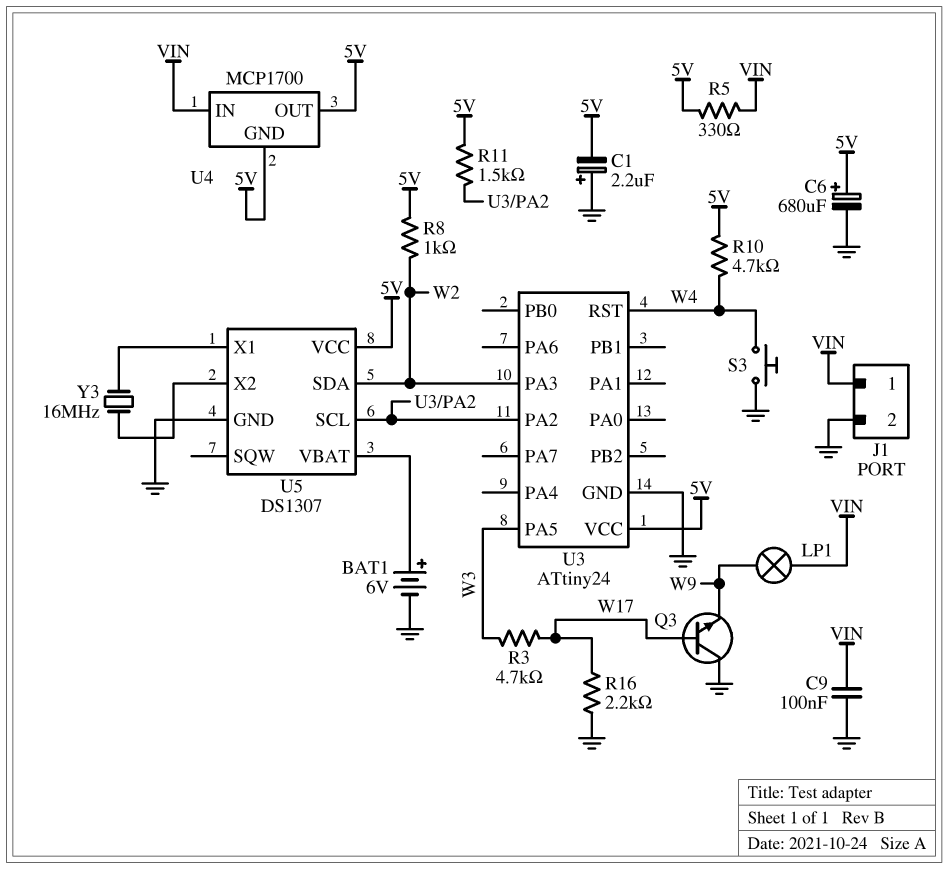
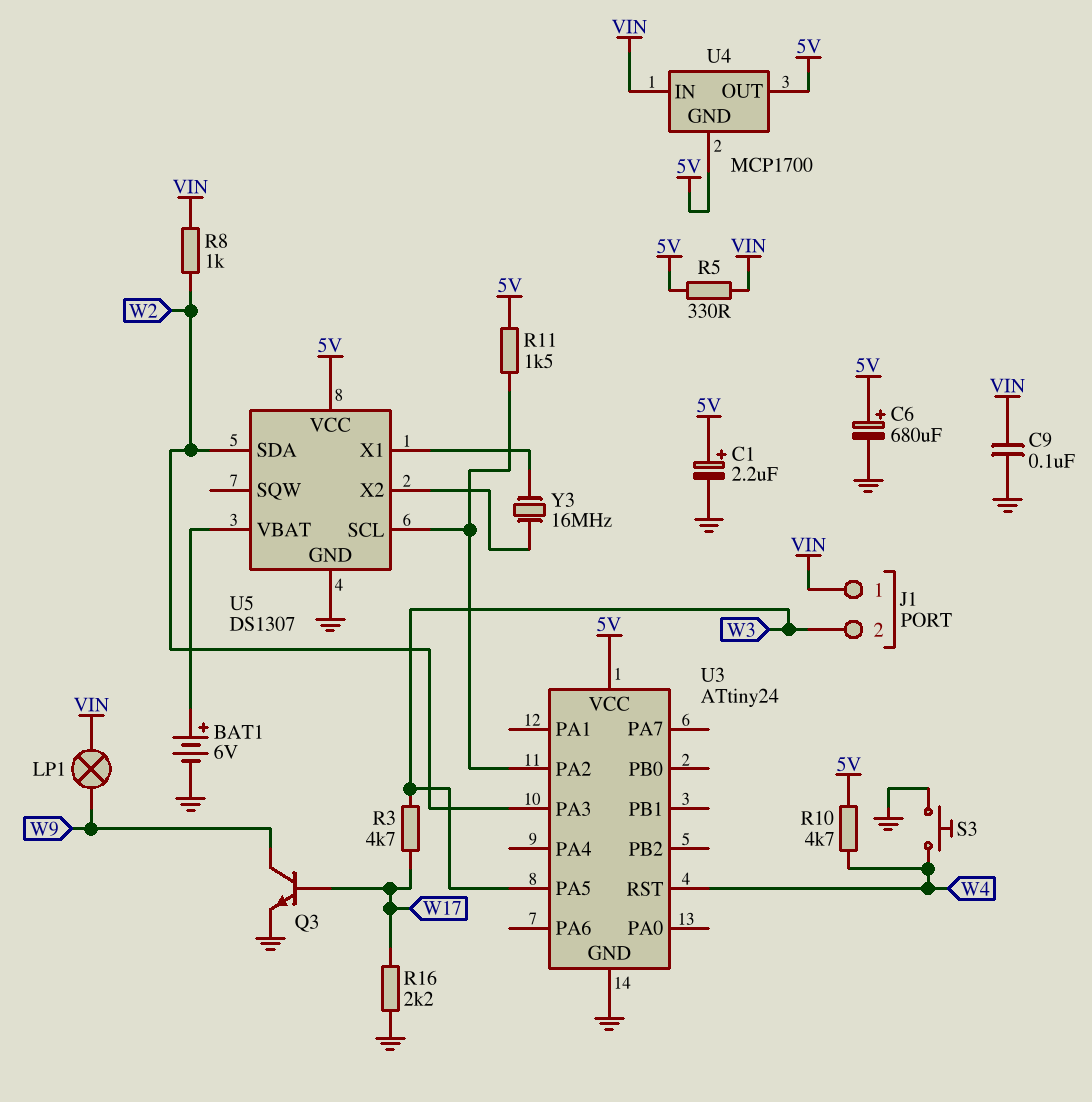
C1: 2.2uF (plus GND, minus 5V) -> 2.2uF (plus 5V, minus GND)
J1 pin 2: GND -> W3
Q3: NPN (B W17, C GND, E W9) -> NPN (B W17, C W9, E GND)
R8: 1k (5V, W2) -> 1k (VIN, W2)

